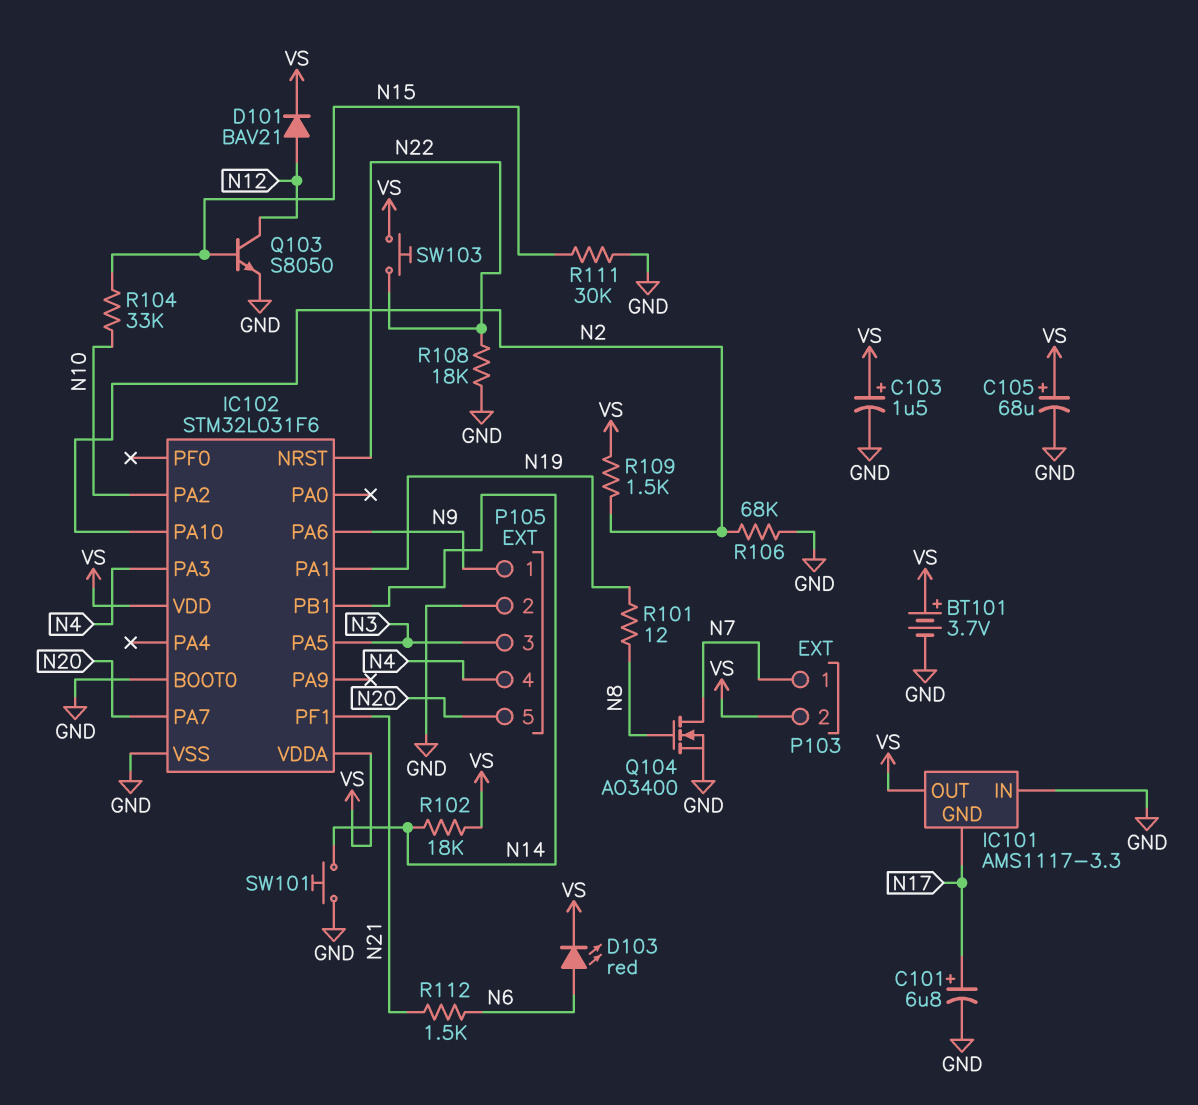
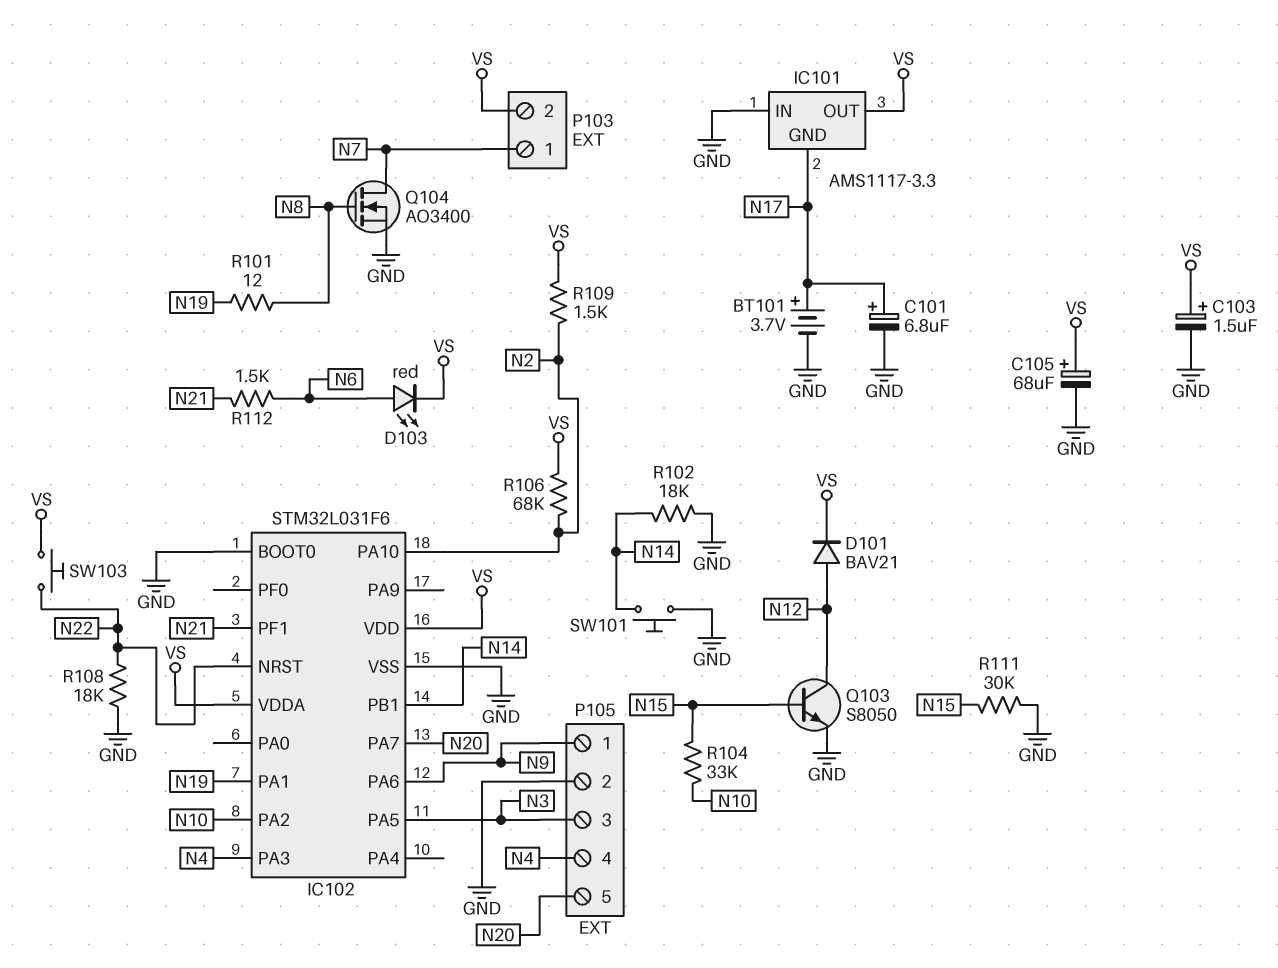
BT101: 3.7V (plus VS, minus GND) -> 3.7V (plus N17, minus GND)
R102: 18k (N14, VS) -> 18k (GND, N14)
R106: 68k (GND, N2) -> 68k (N2, VS)

